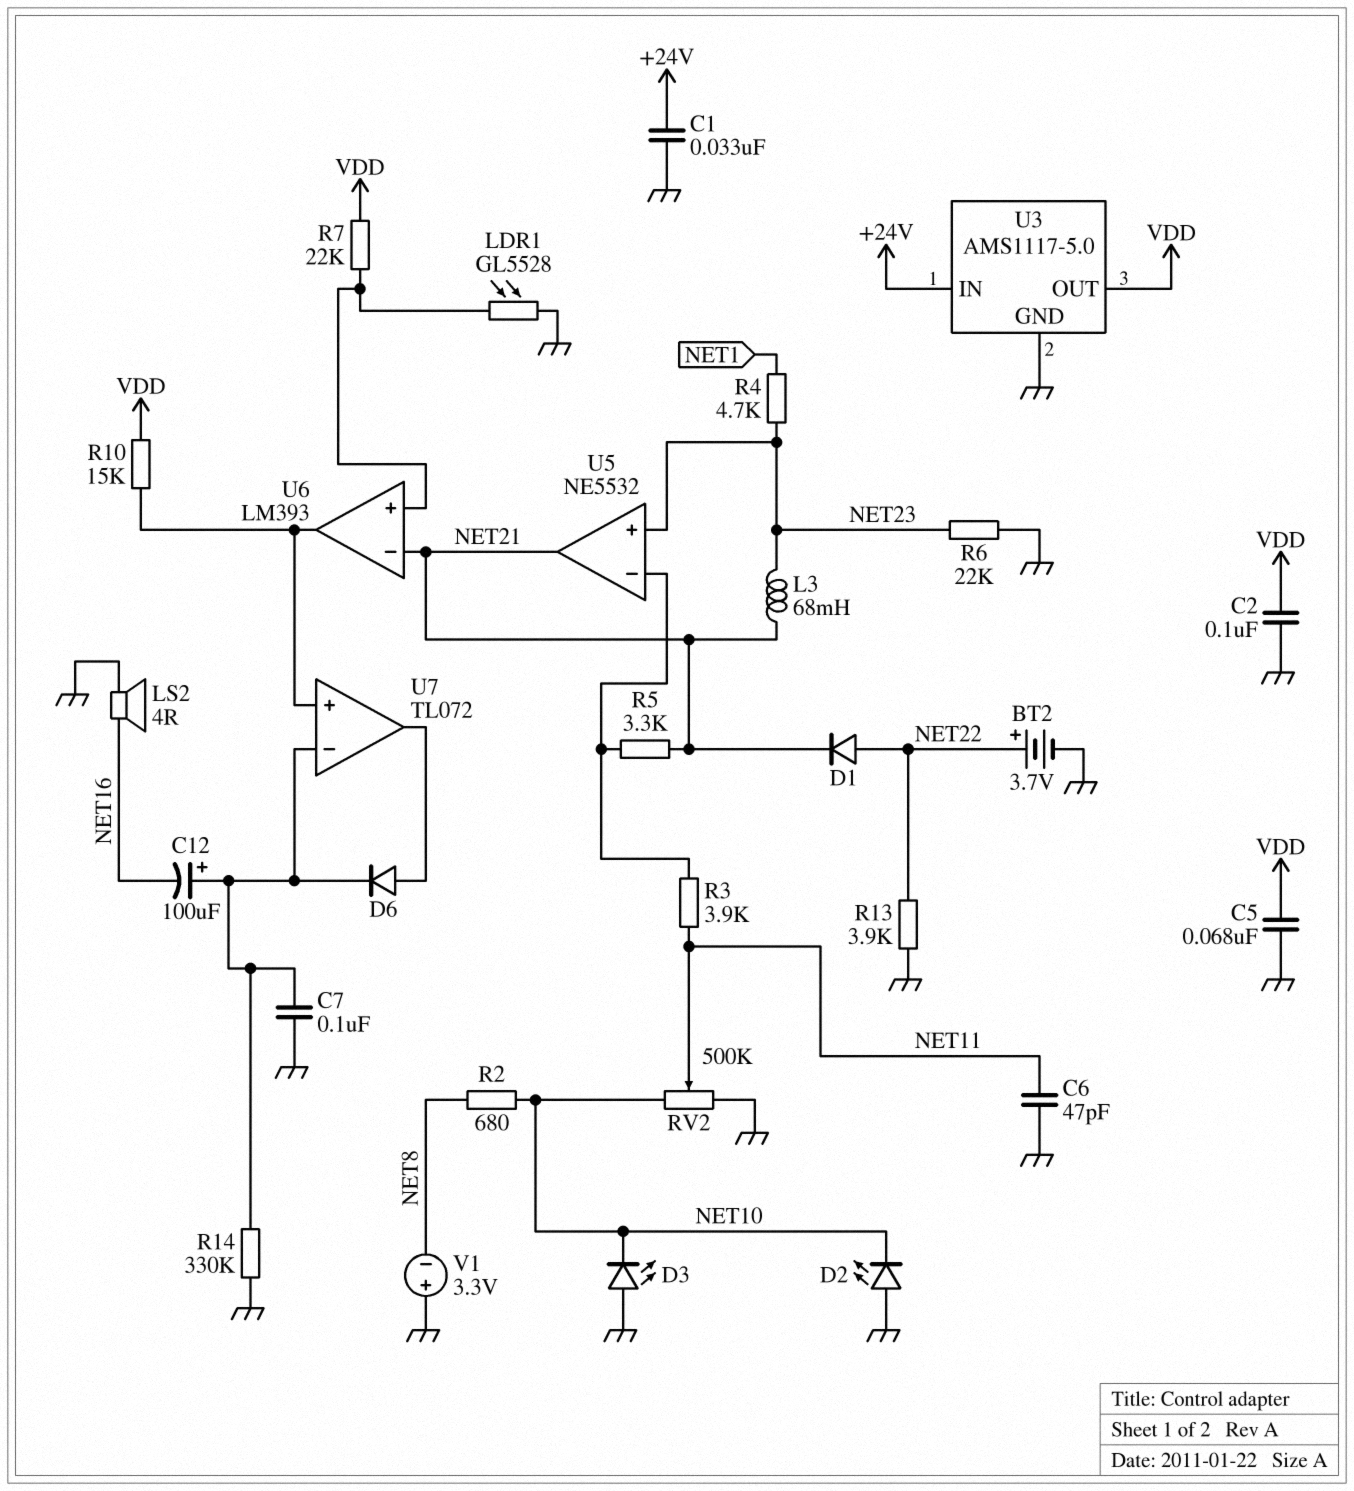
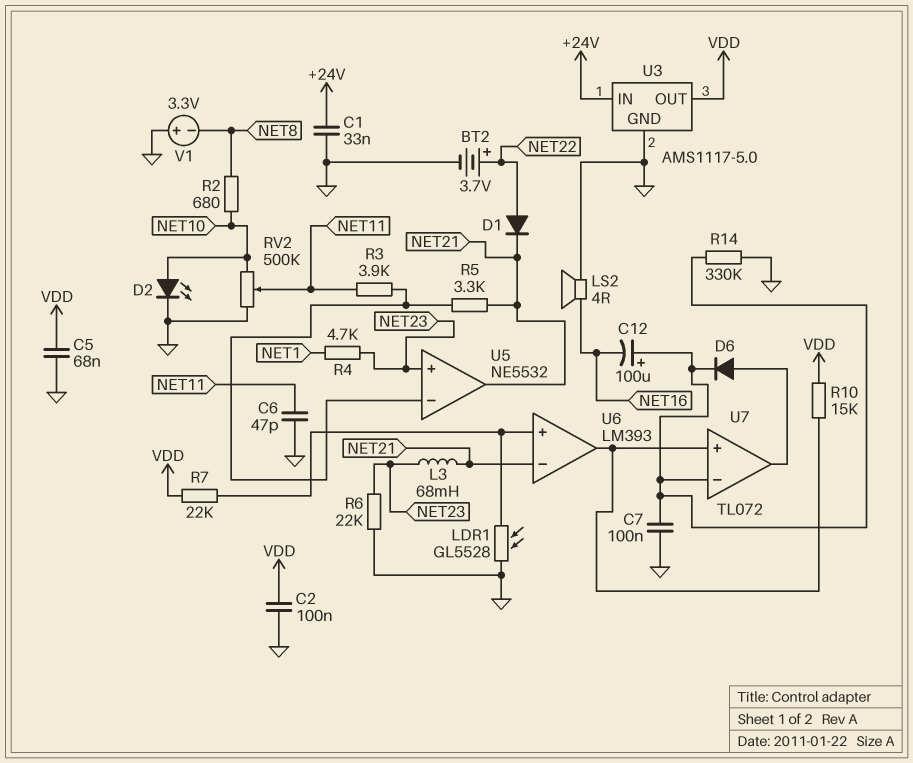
D2: LED (A GND, K NET10) -> LED (A NET10, K GND)
D3: LED (A GND, K NET10) -> none
R13: 3.9k (GND, NET22) -> none

